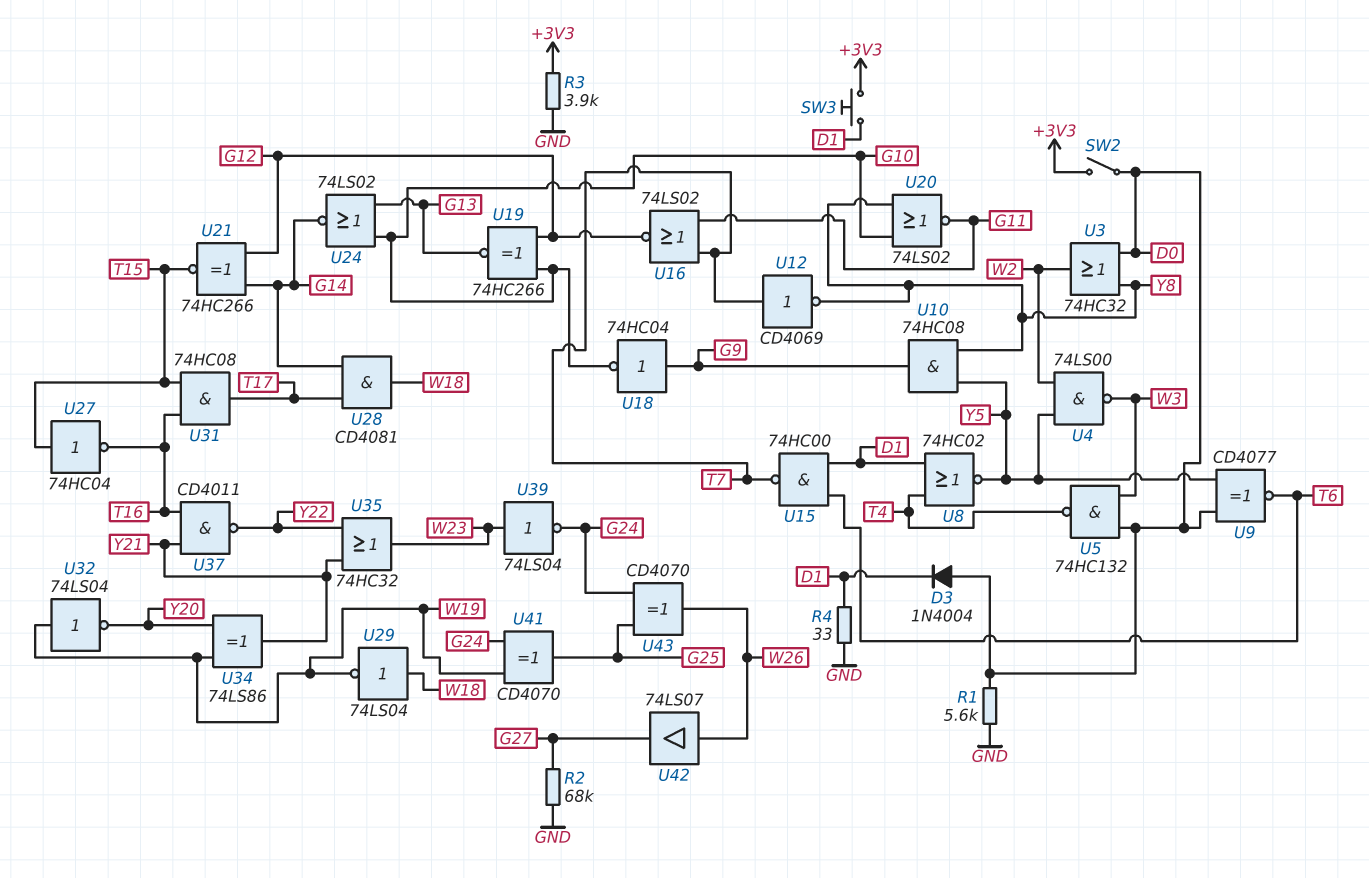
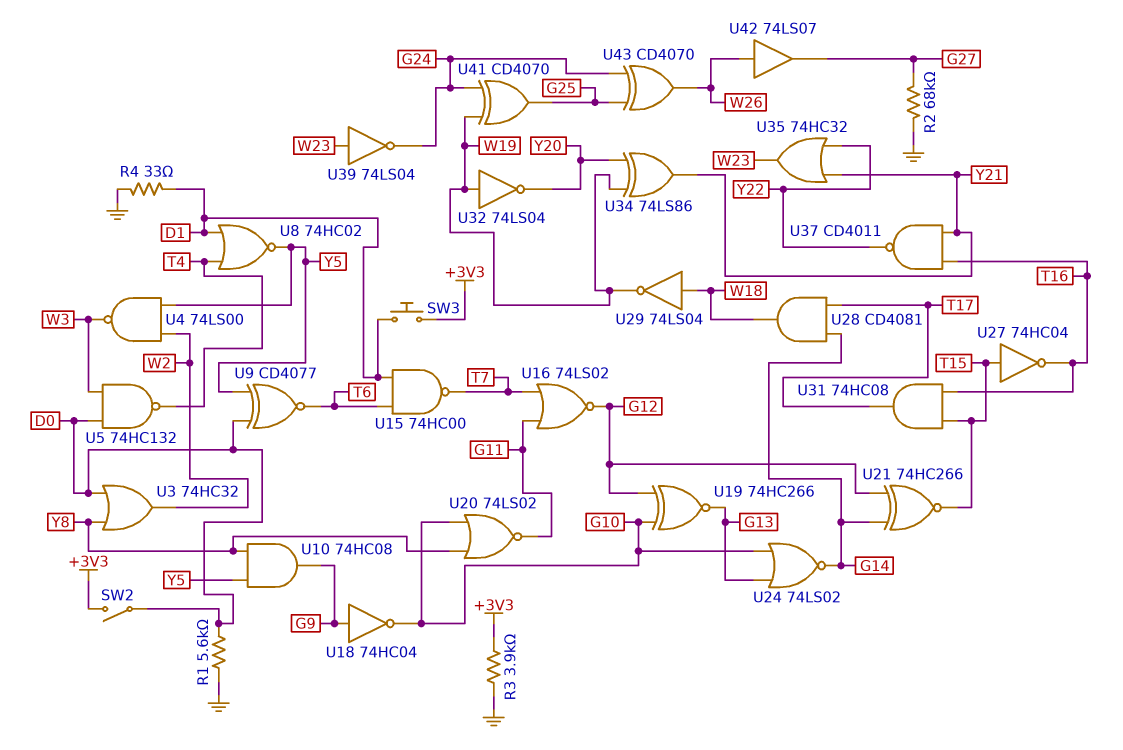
D3: diode 1N4004 (A D0, K D1) -> none
U12: NOT CD4069 (in T7, out Y8) -> none

